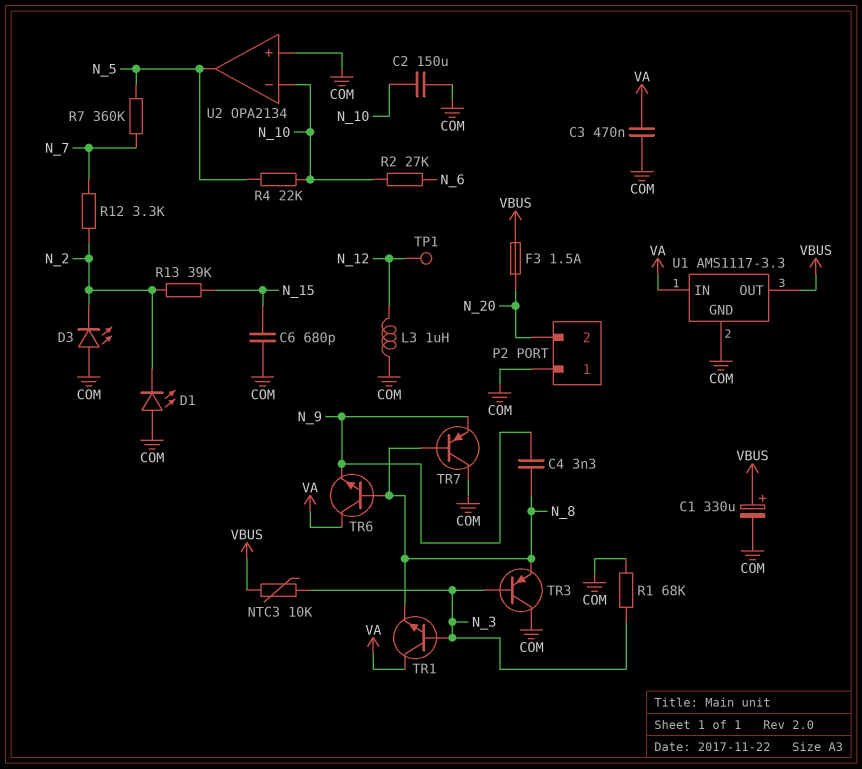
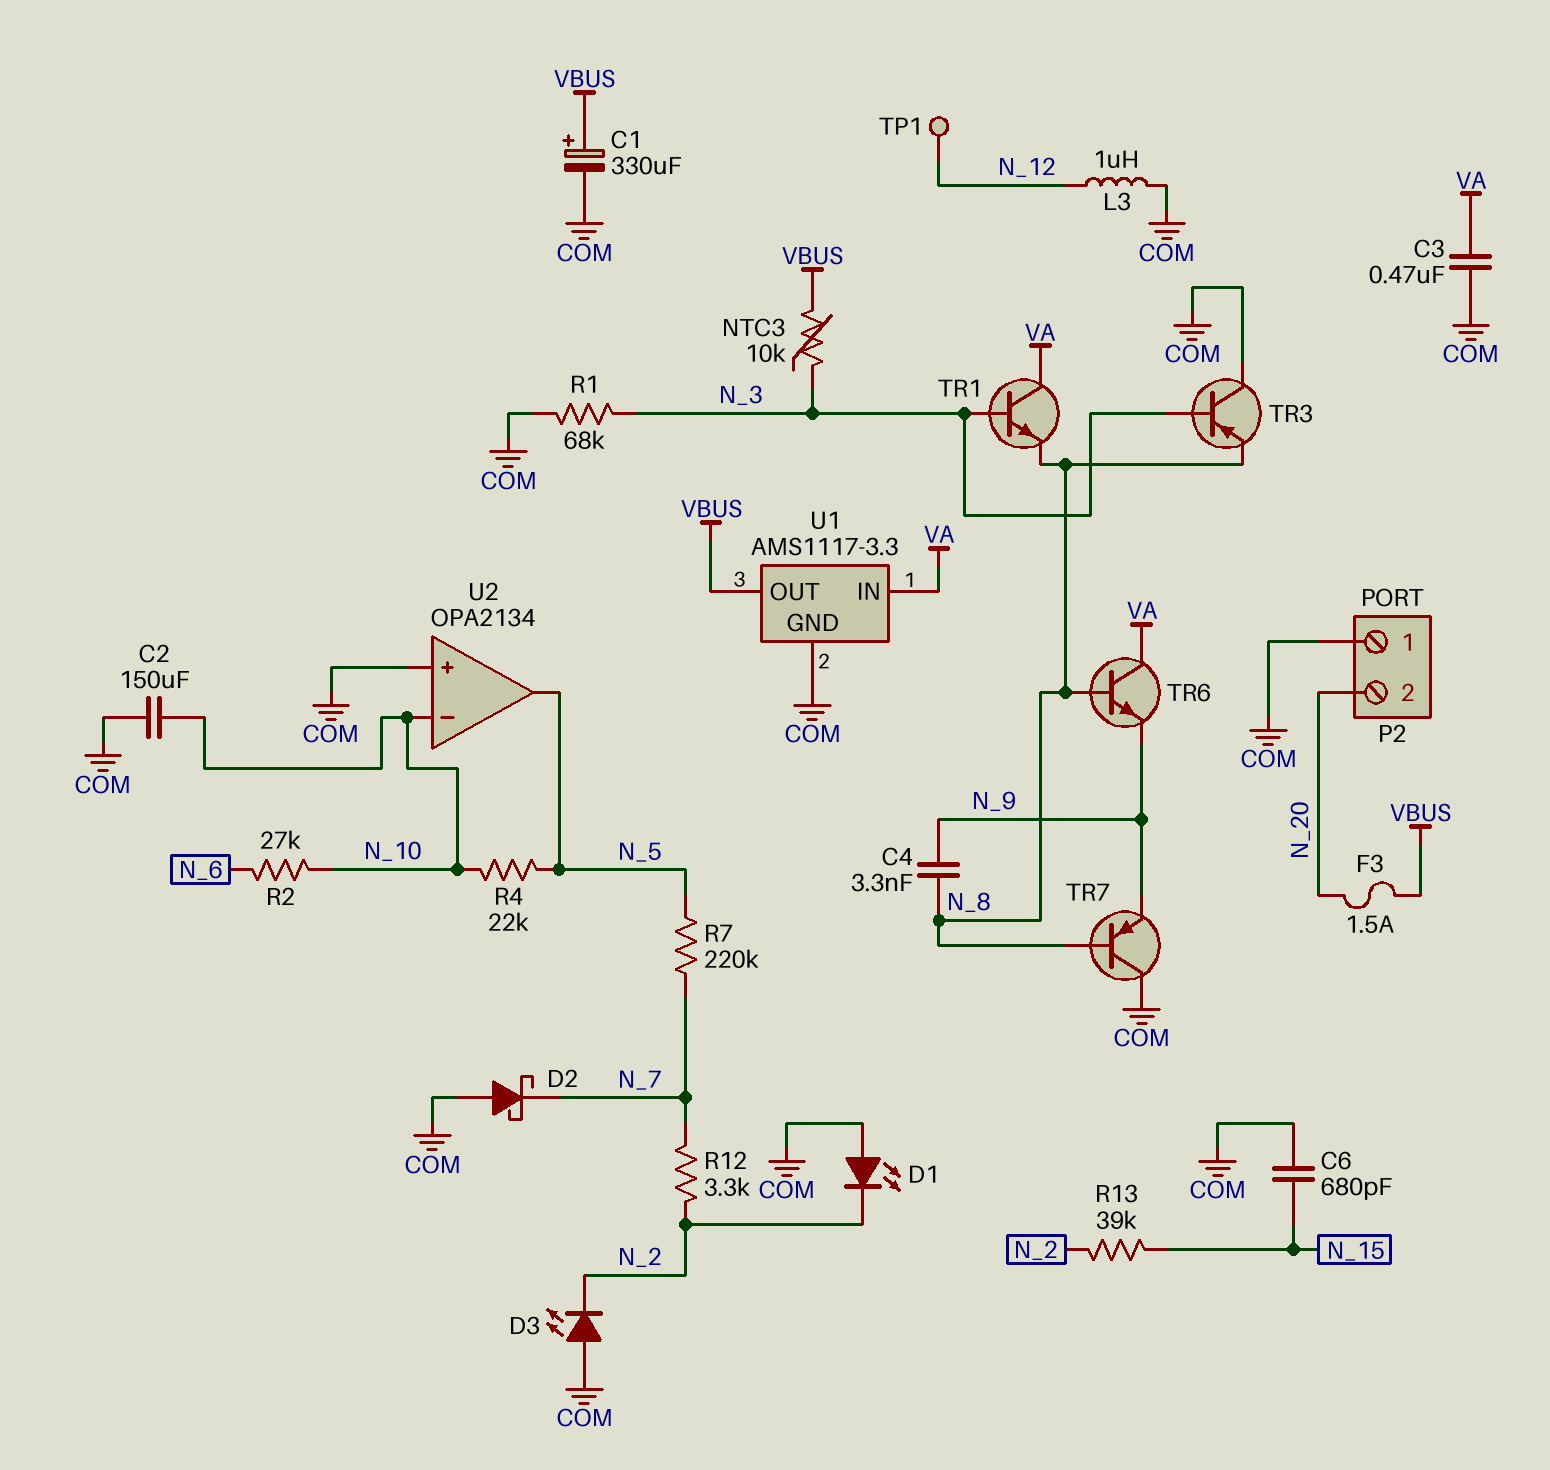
D2: none -> schottky (A COM, K N_7)
R7: 360k (N_5, N_7) -> 220k (N_5, N_7)

